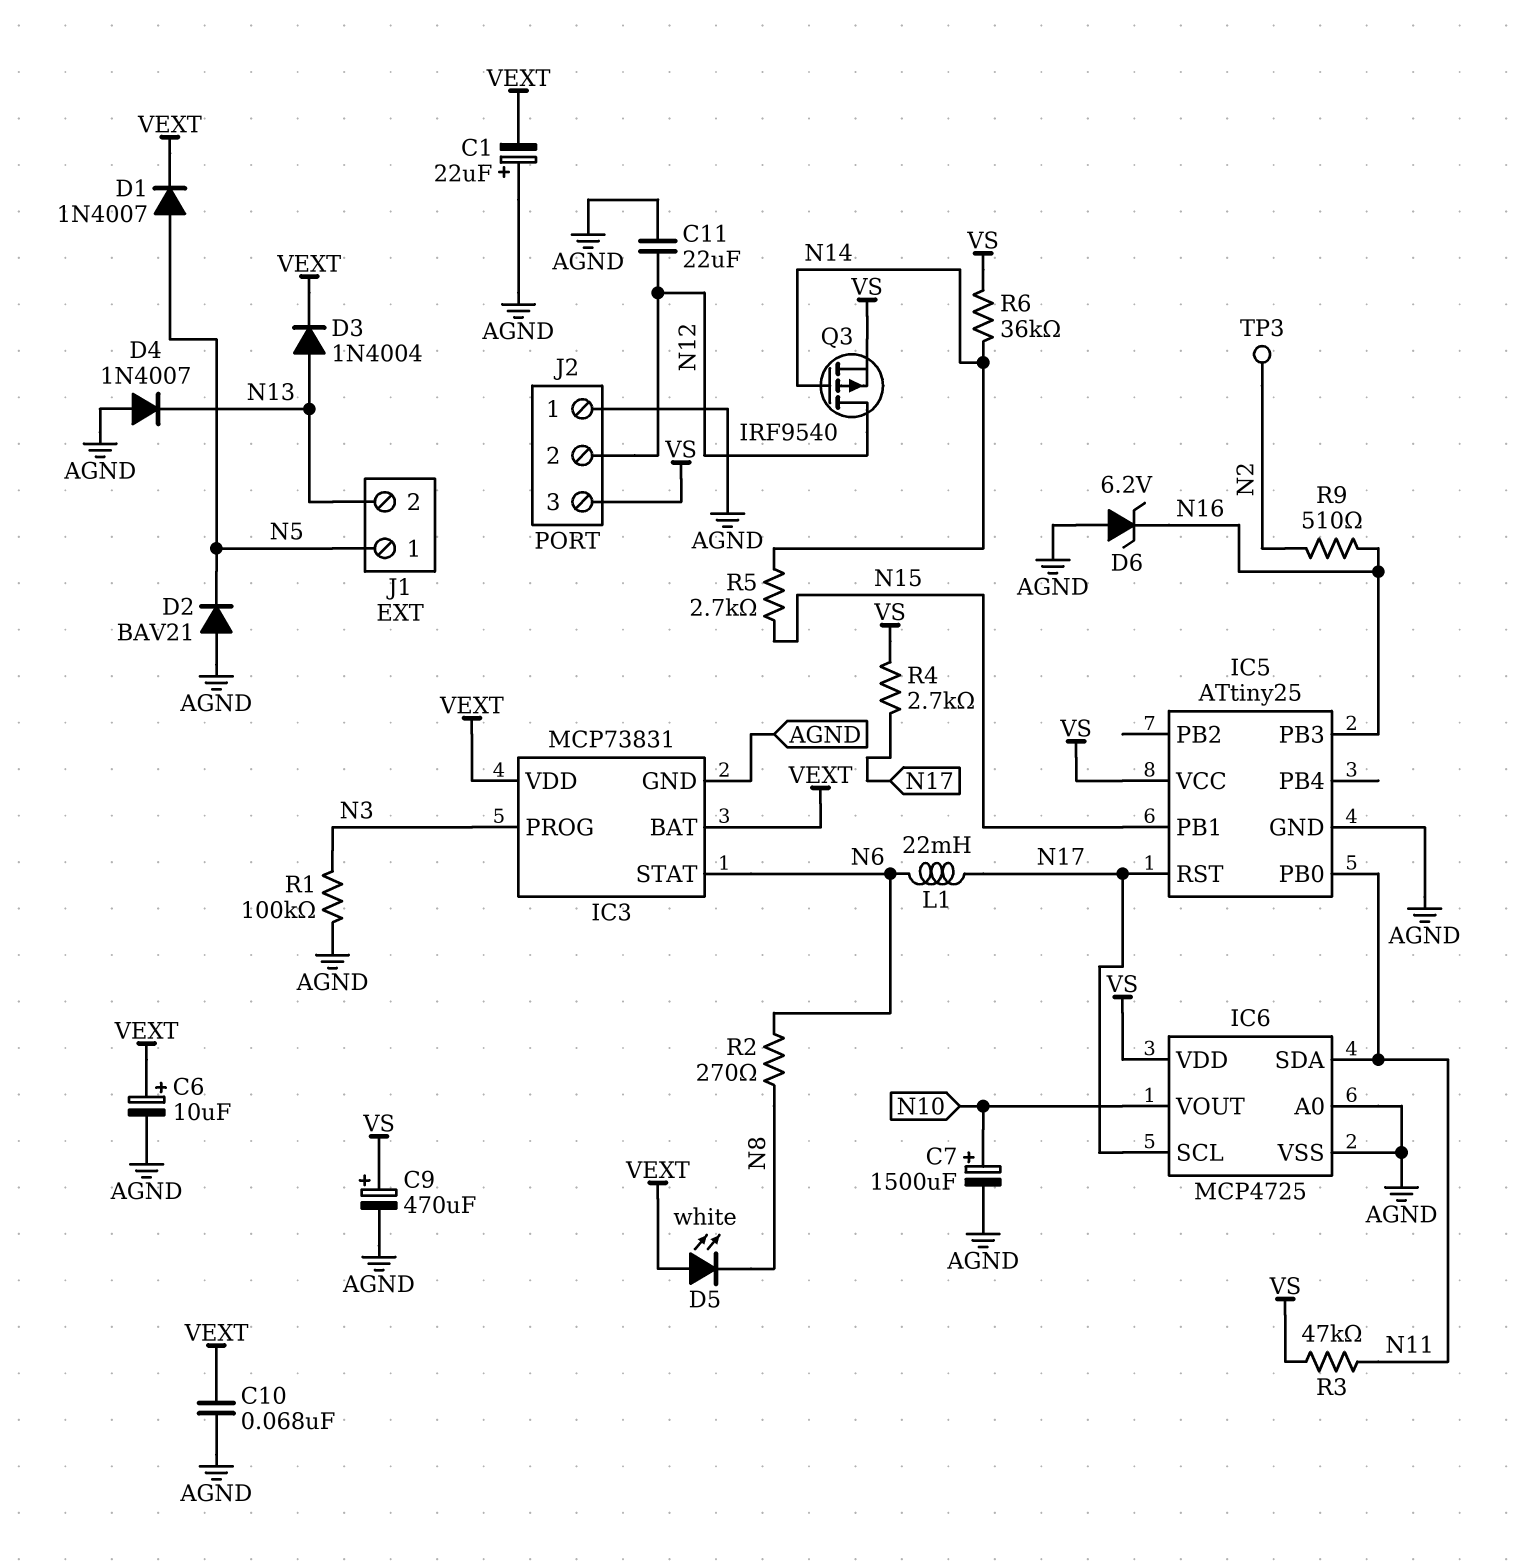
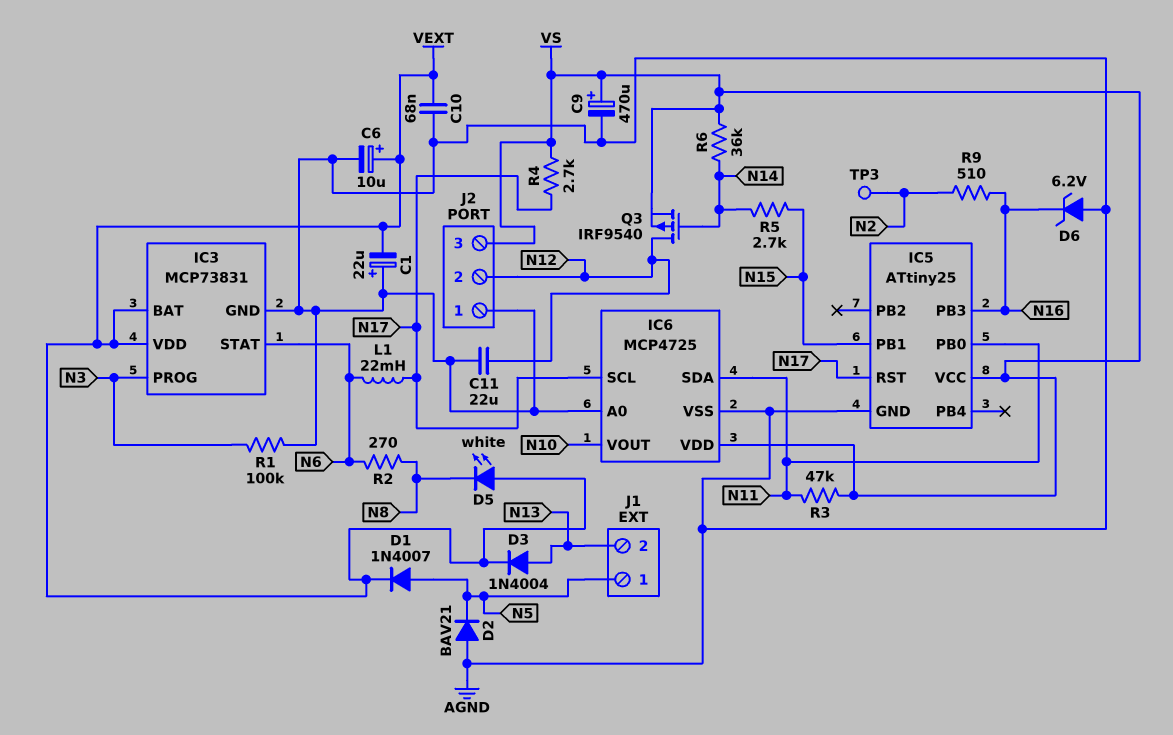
C7: 1500uF (plus N10, minus AGND) -> none
D4: diode 1N4007 (A AGND, K N13) -> none

